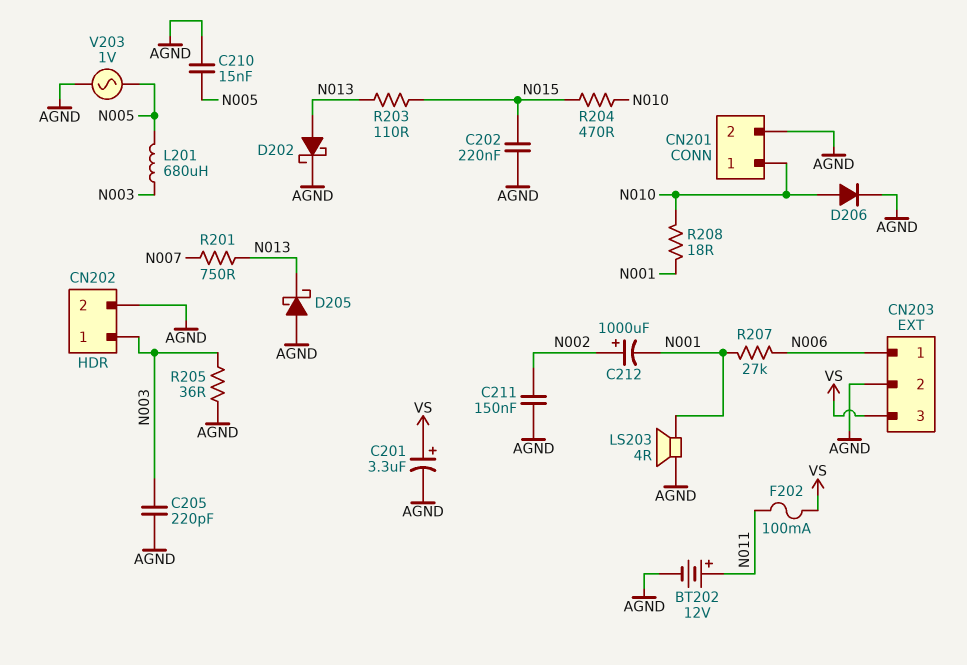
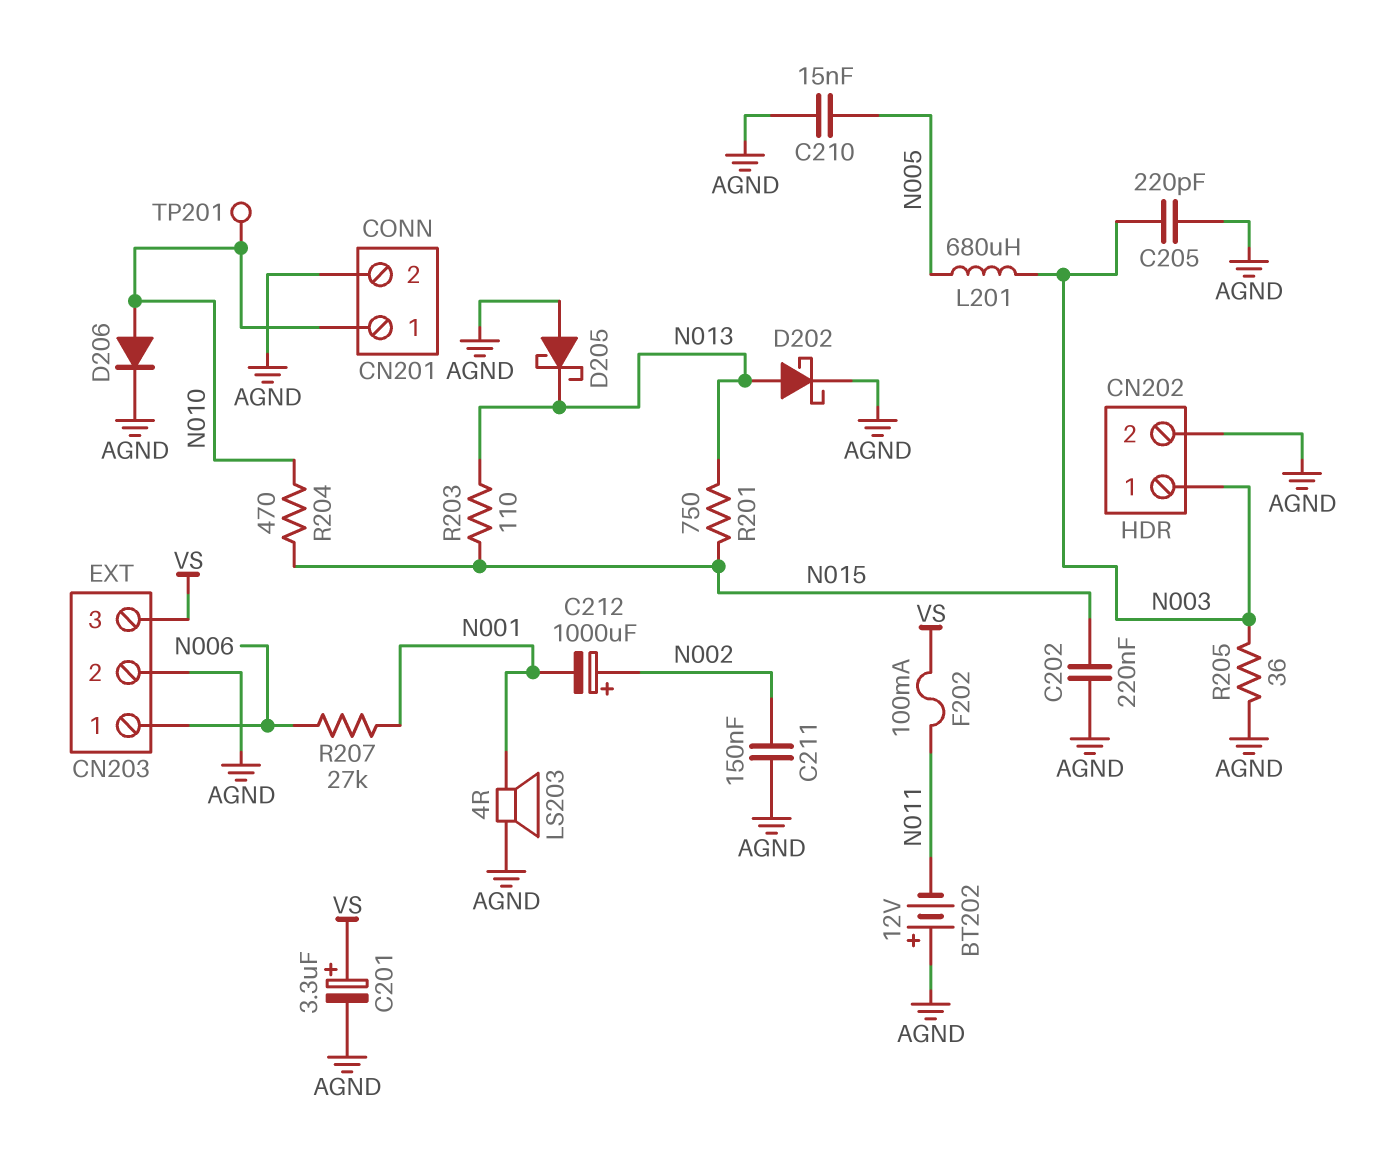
BT202: 12V (plus N011, minus AGND) -> 12V (plus AGND, minus N011)
R201: 750 (N007, N013) -> 750 (N013, N015)
R208: 18 (N001, N010) -> none
TP201: none -> test point (N010)
V203: AC 1V (AGND, N005) -> none

